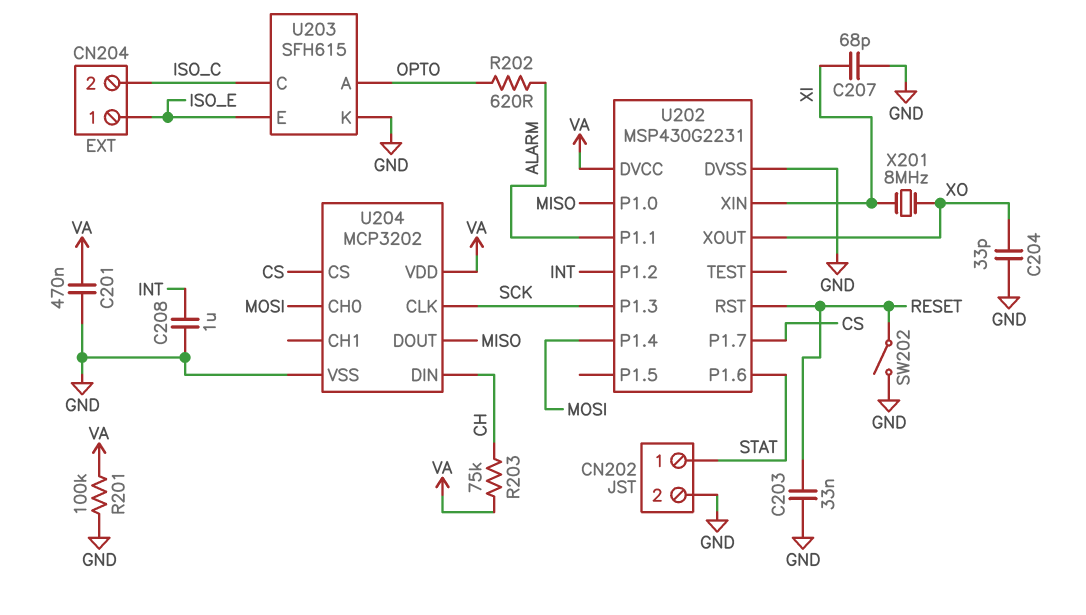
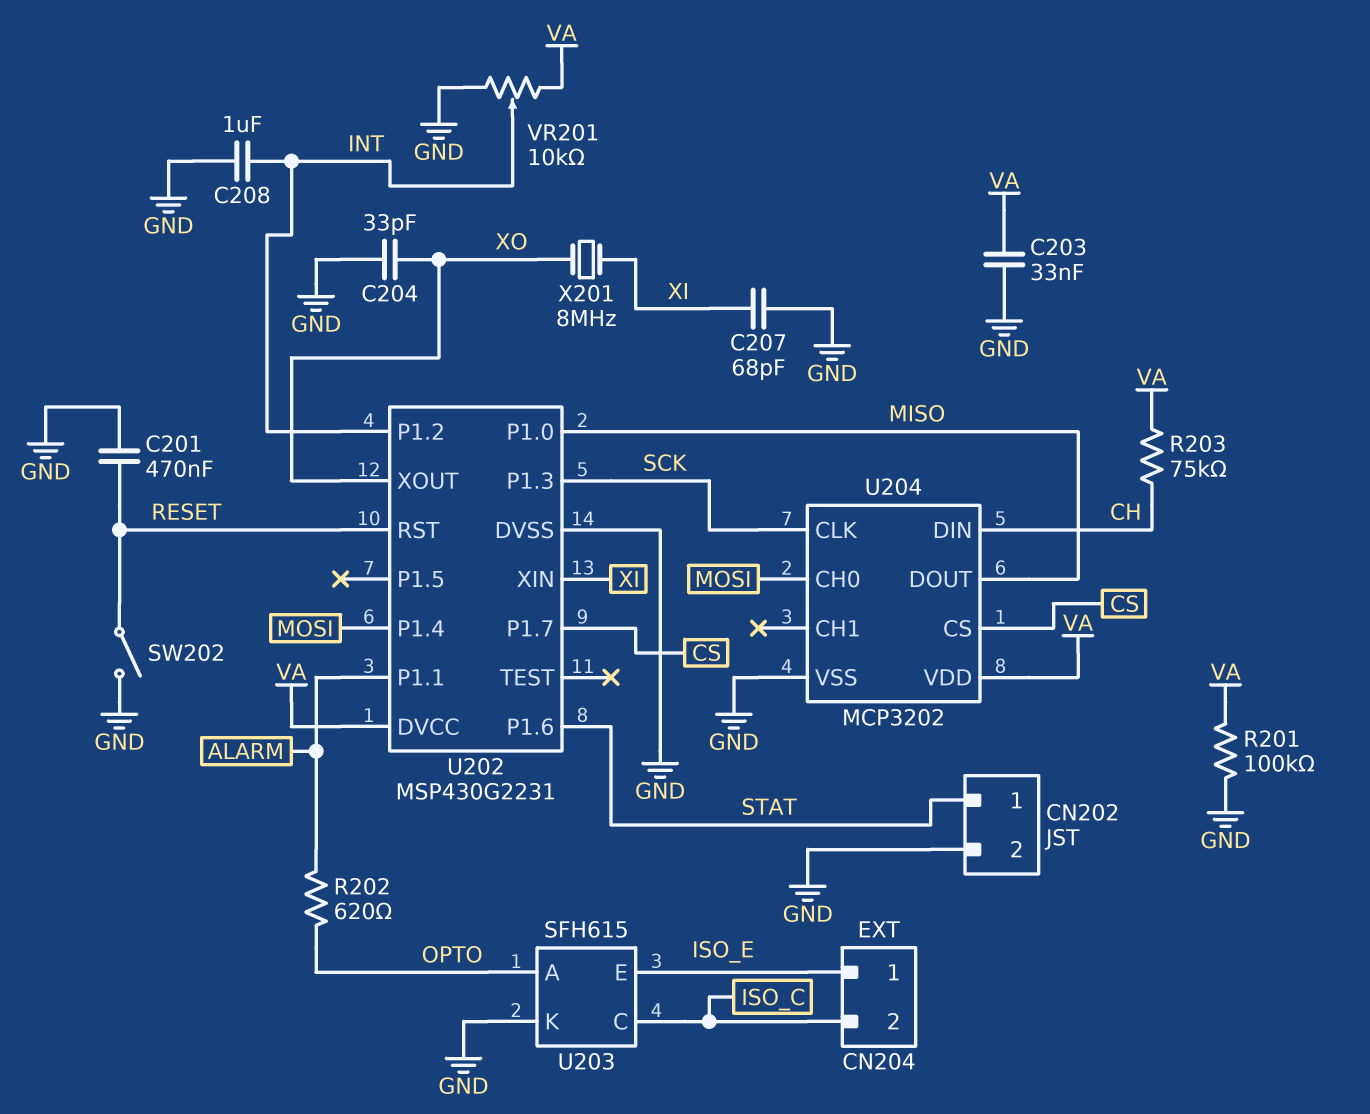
C201: 470nF (GND, VA) -> 470nF (GND, RESET)
C203: 33nF (GND, RESET) -> 33nF (GND, VA)
VR201: none -> 10k (GND, VA, wiper INT)

